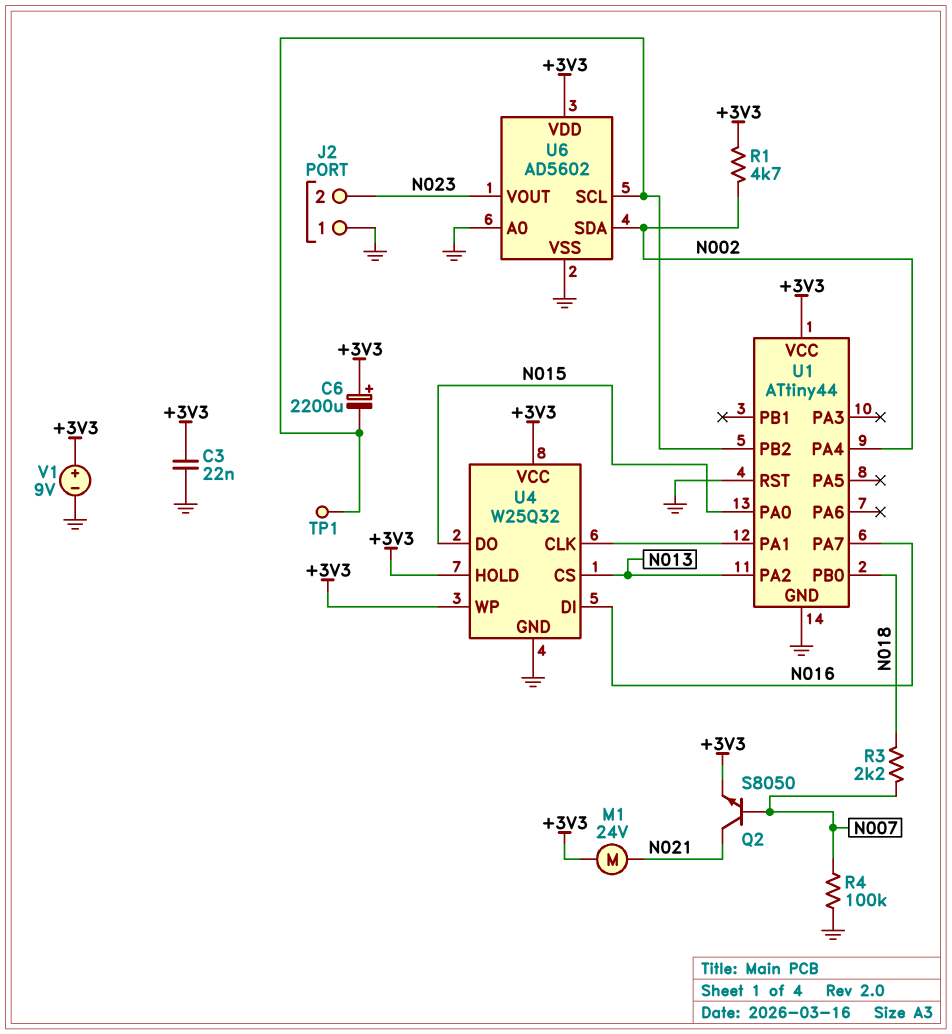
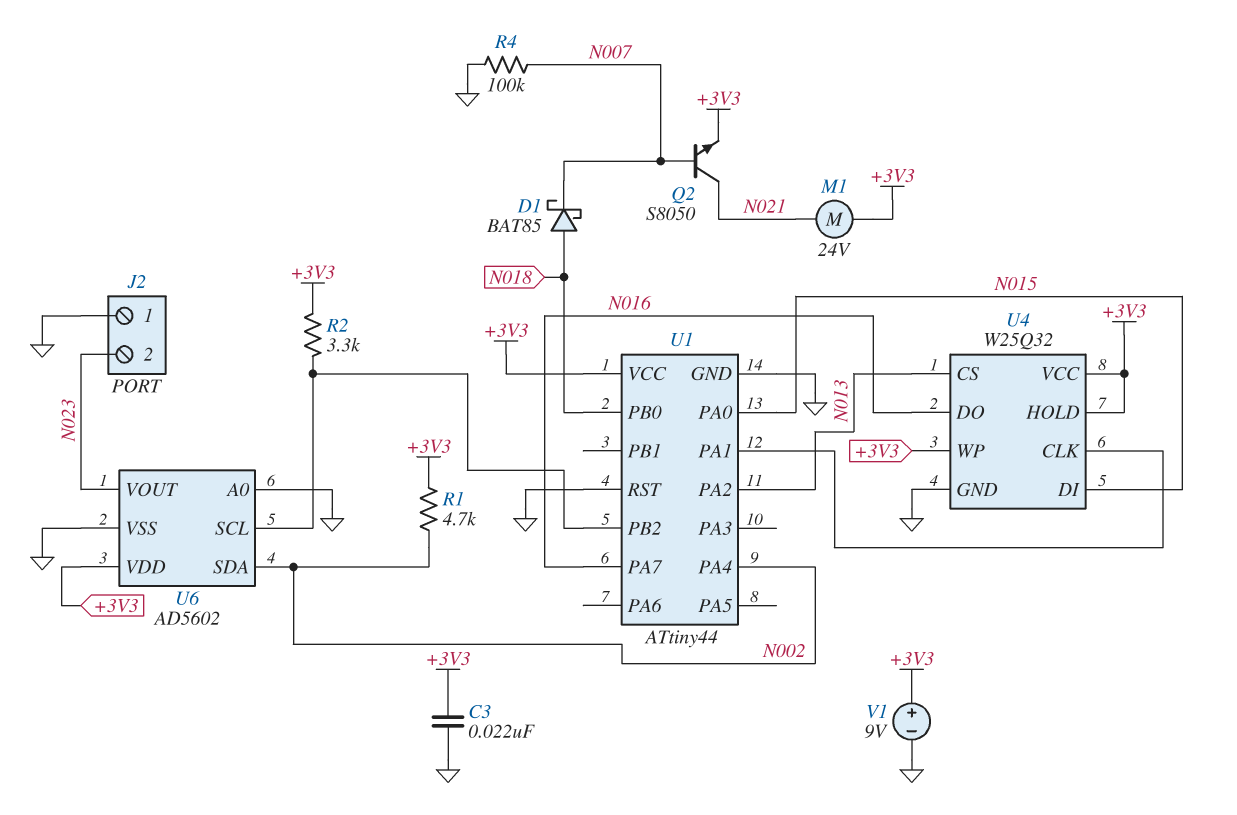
C6: 2200uF (plus +3V3, minus U1/PB2) -> none
D1: none -> schottky BAT85 (A N018, K N007)
R2: none -> 3.3k (+3V3, U1/PB2)
R3: 2.2k (N007, N018) -> none
TP1: test point (U1/PB2) -> none
U4 pin DI: N016 -> N015
U4 pin DO: N015 -> N016

